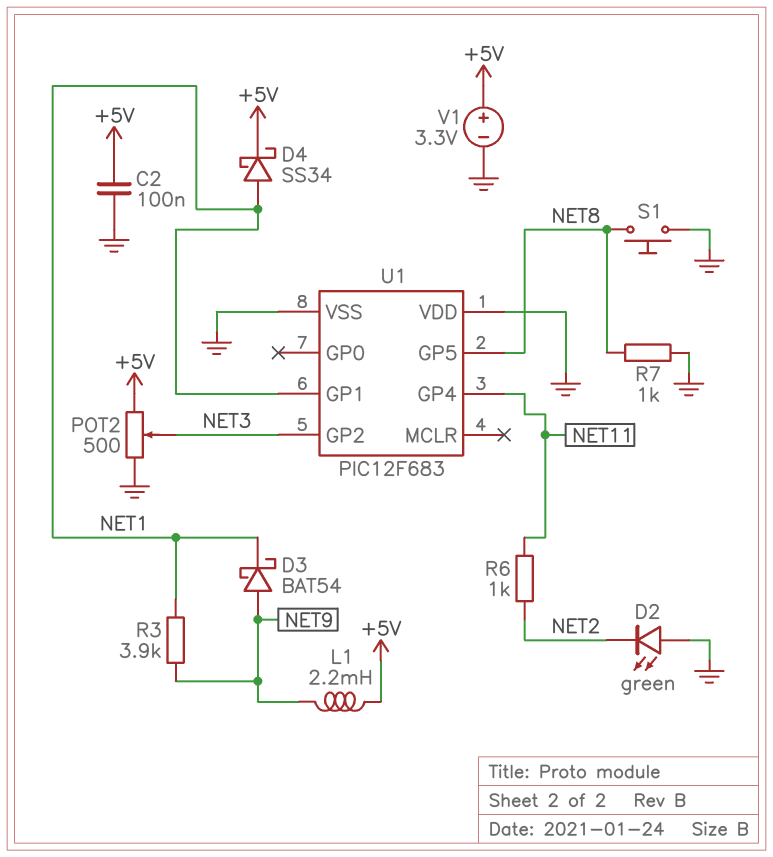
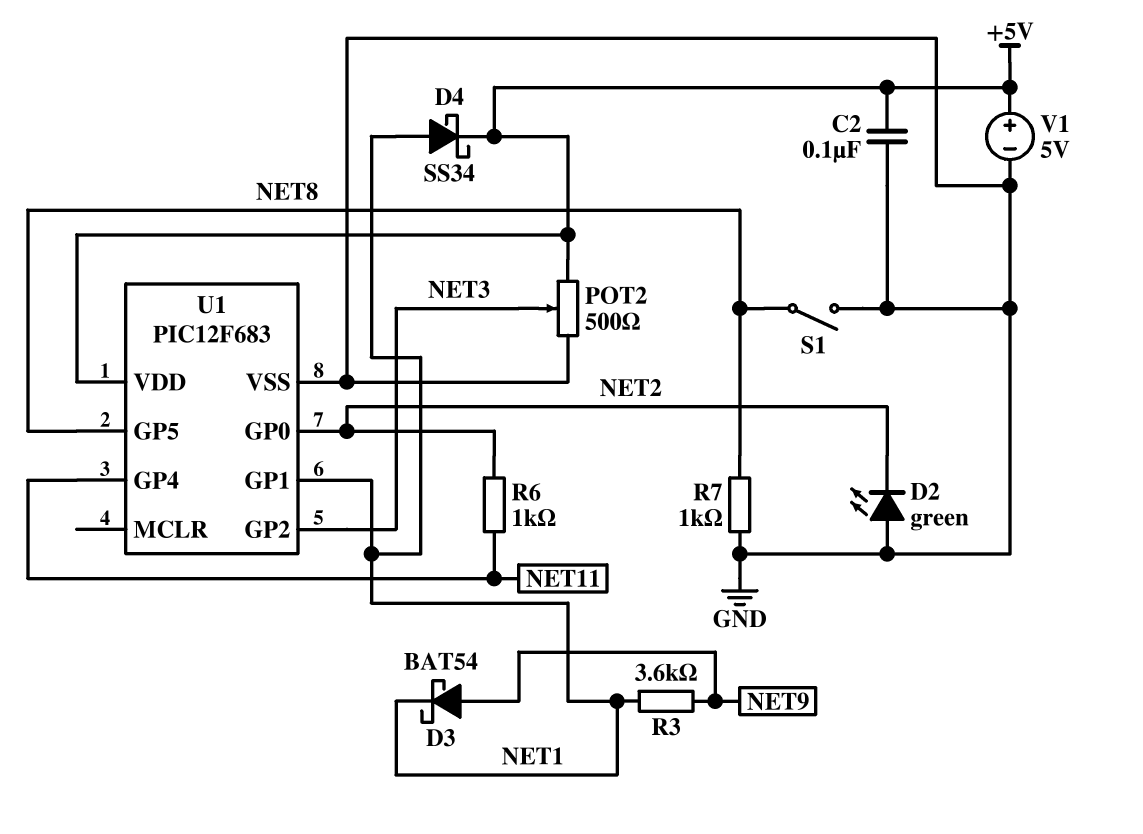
L1: 2.2mH (+5V, NET9) -> none
R3: 3.9k (NET1, NET9) -> 3.6k (NET1, NET9)
S1: button (GND, NET8) -> switch (GND, NET8)
U1 pin GP0: none -> NET2
U1 pin VDD: GND -> +5V
V1: 3.3V (plus +5V, minus GND) -> 5V (plus +5V, minus GND)

